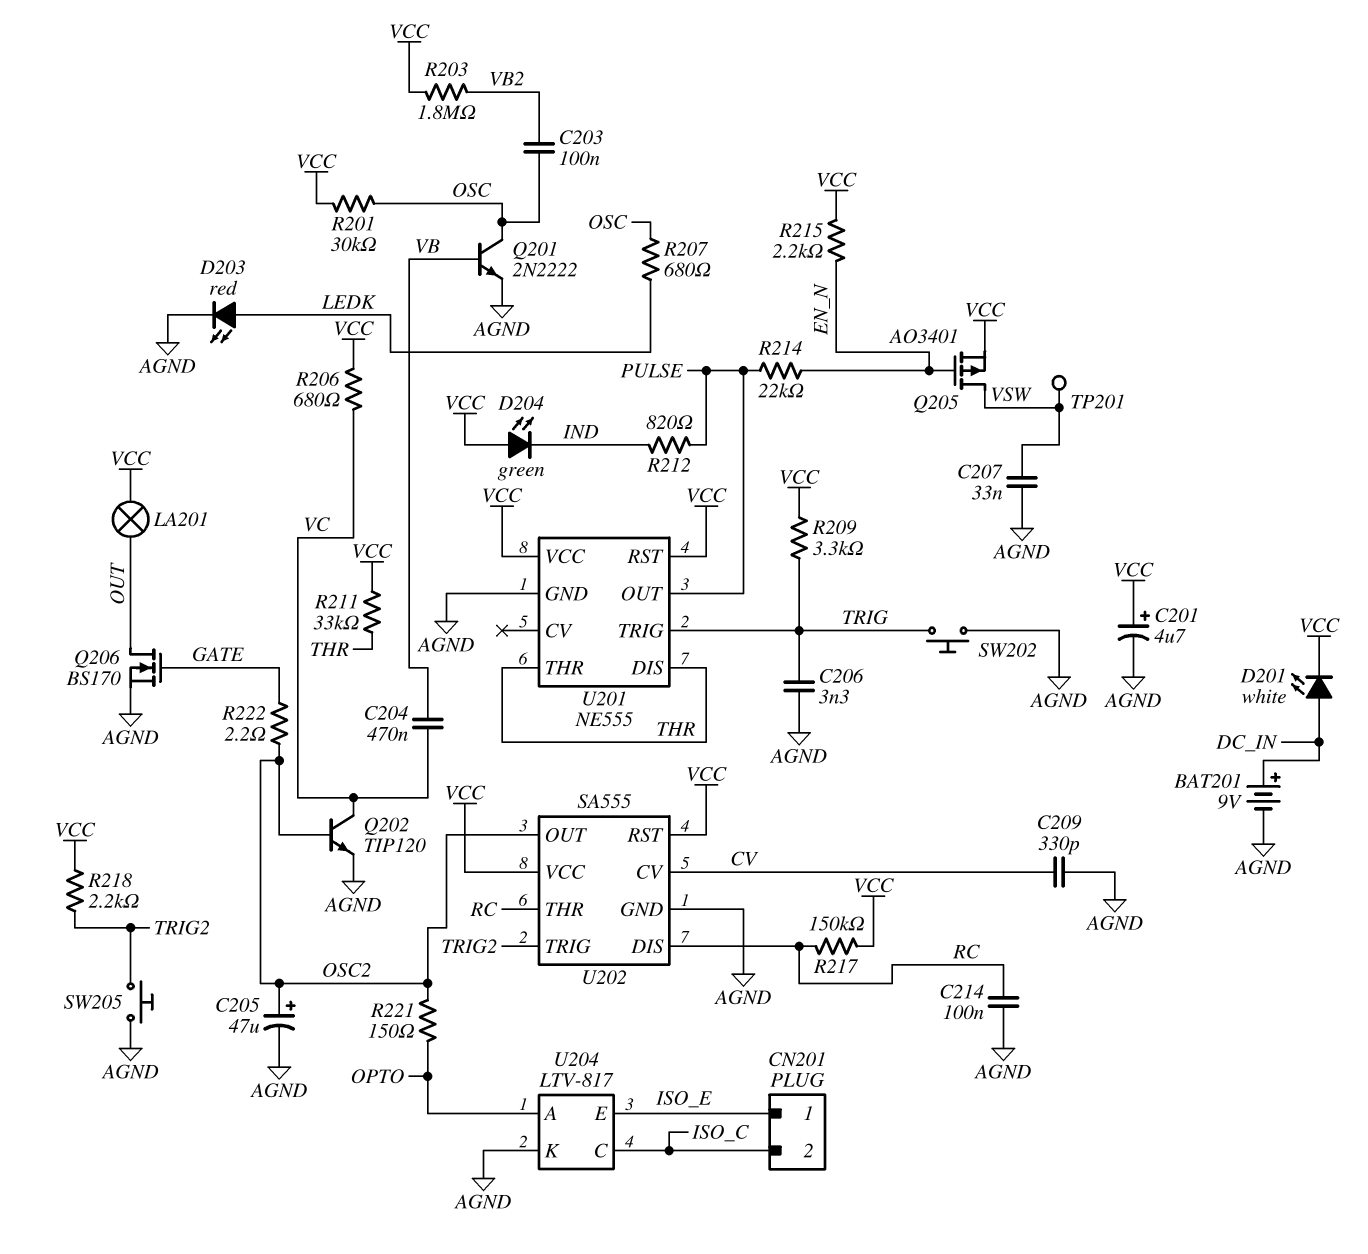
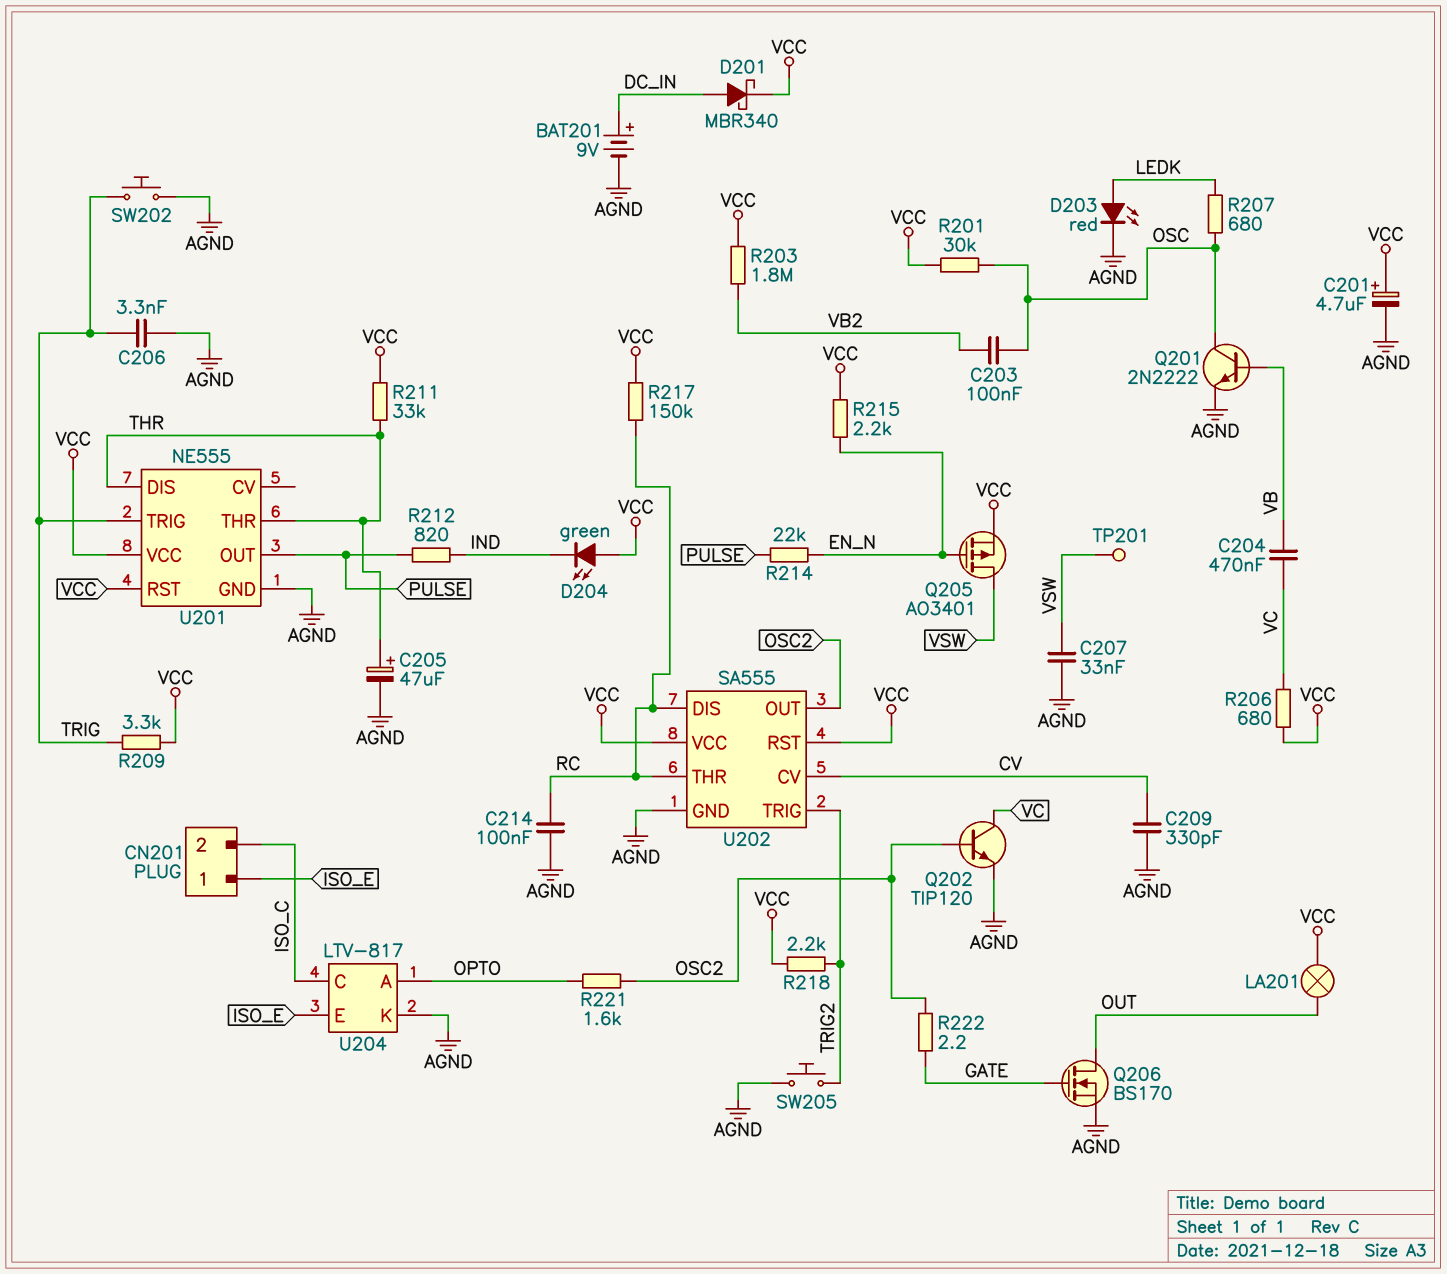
C205: 47uF (plus OSC2, minus AGND) -> 47uF (plus THR, minus AGND)
D201: LED white (A DC_IN, K VCC) -> schottky MBR340 (A DC_IN, K VCC)
R221: 150 (OPTO, OSC2) -> 1.6k (OPTO, OSC2)

